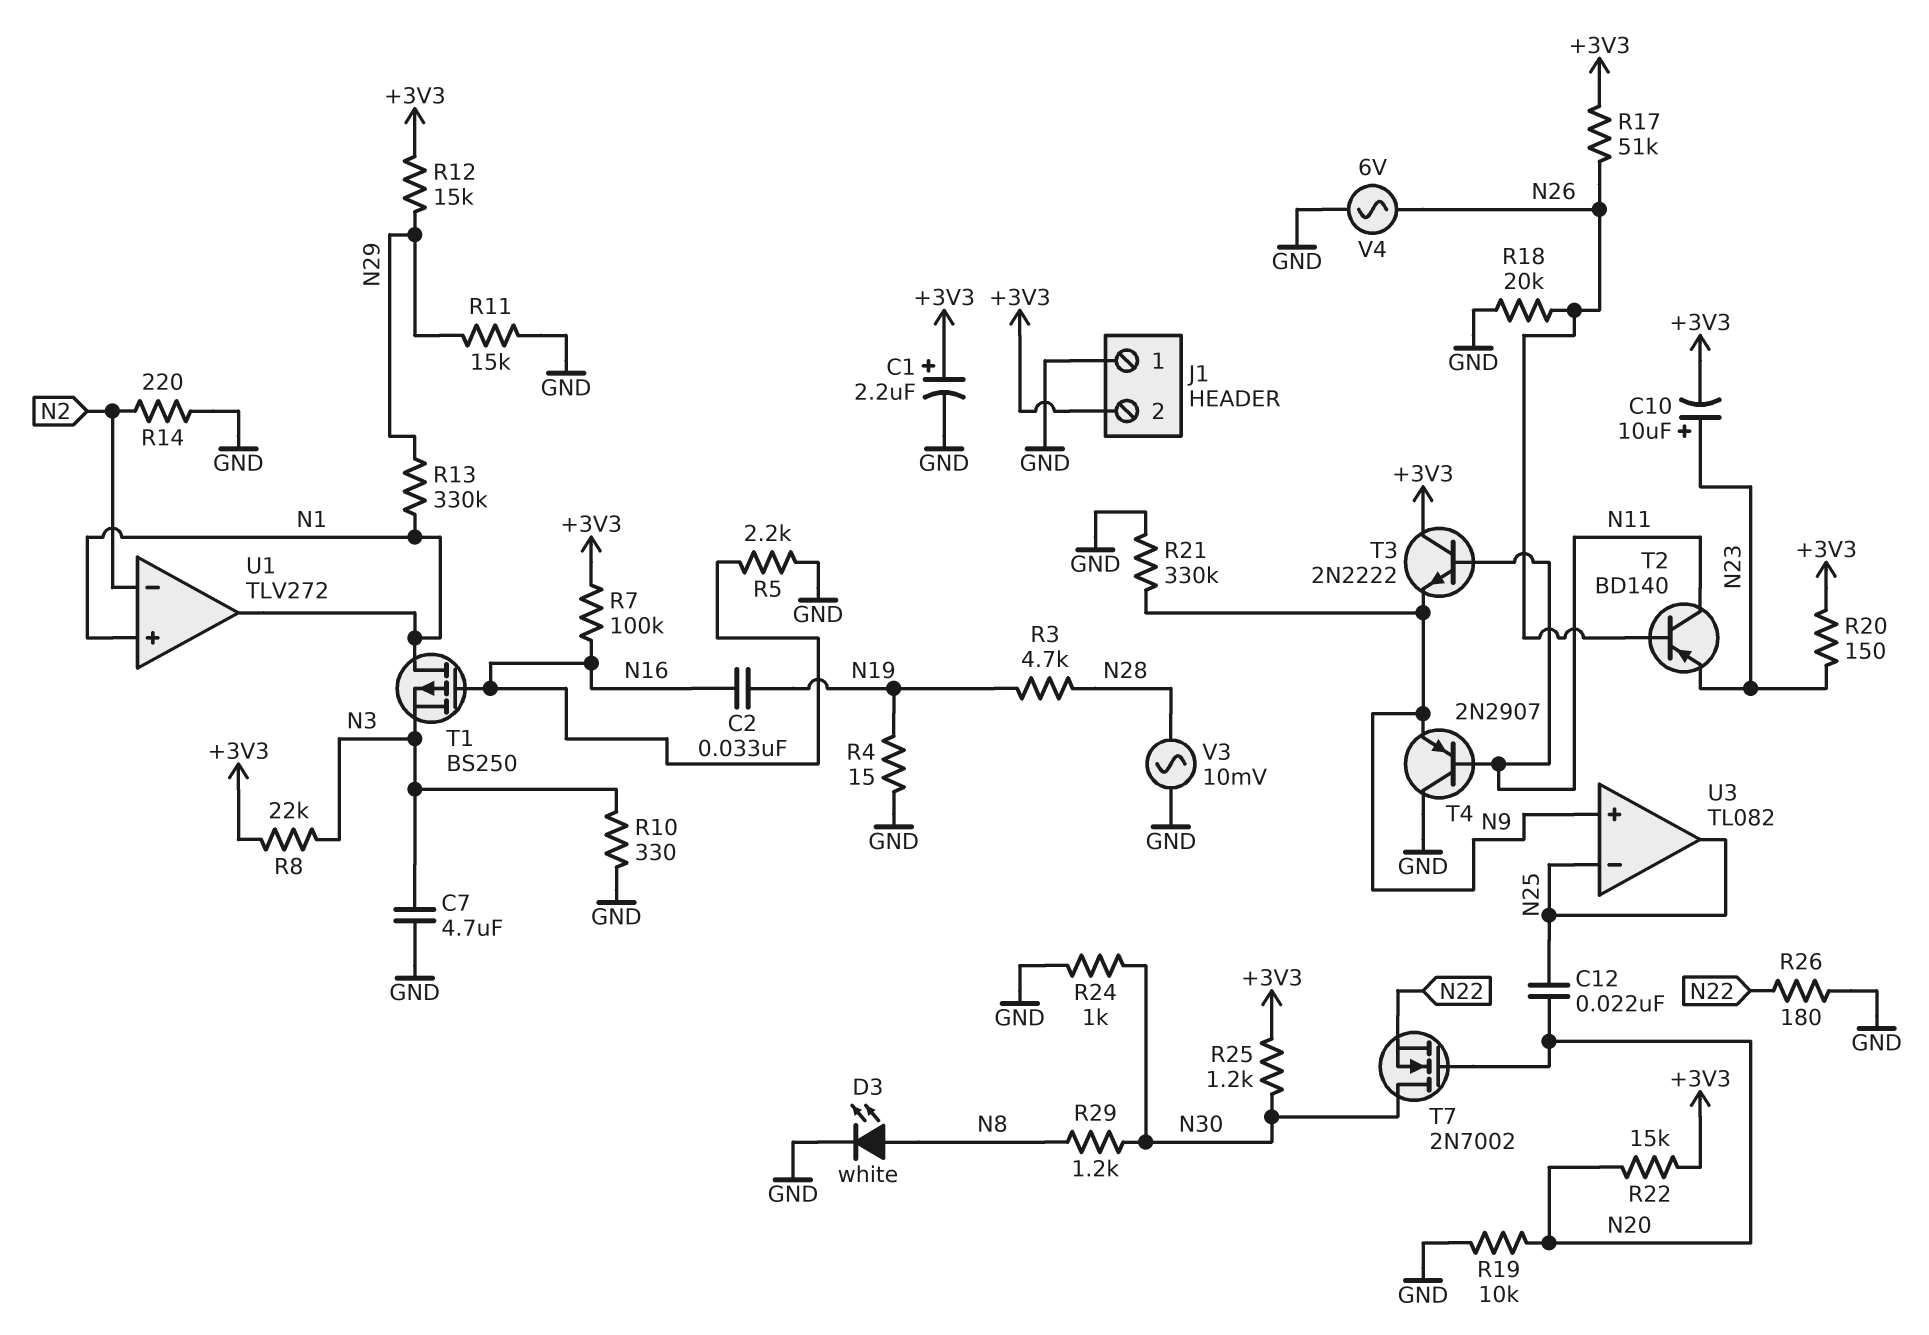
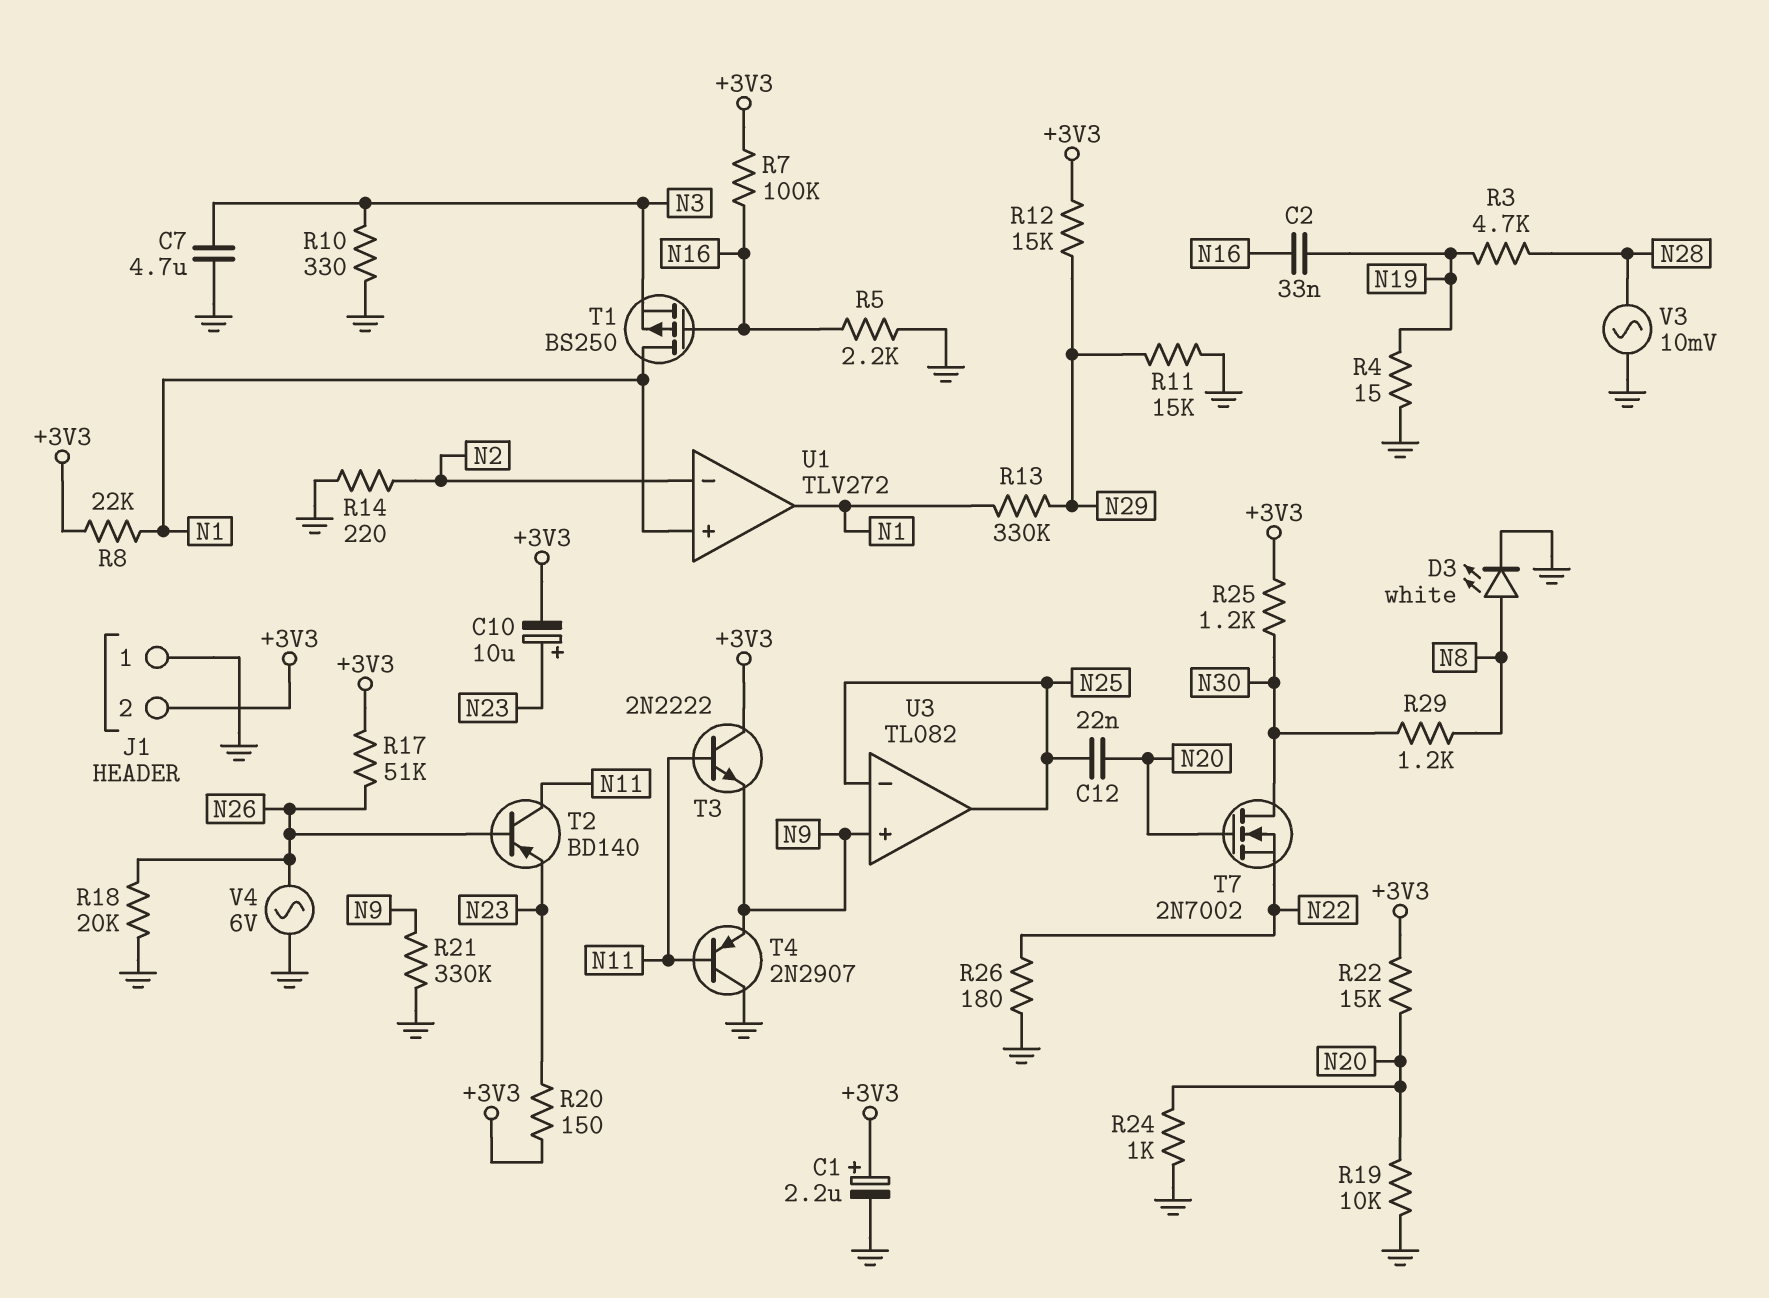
R8: 22k (+3V3, N3) -> 22k (+3V3, N1)
R24: 1k (GND, N30) -> 1k (GND, N20)

